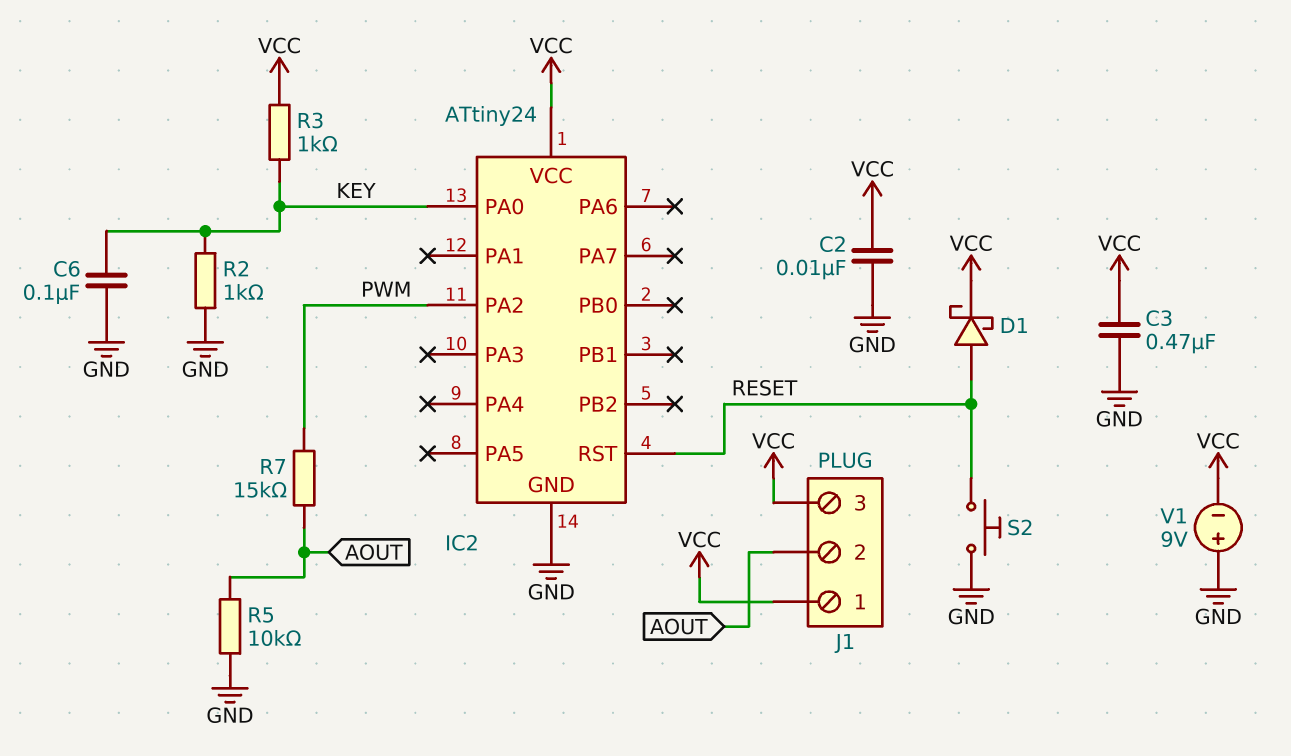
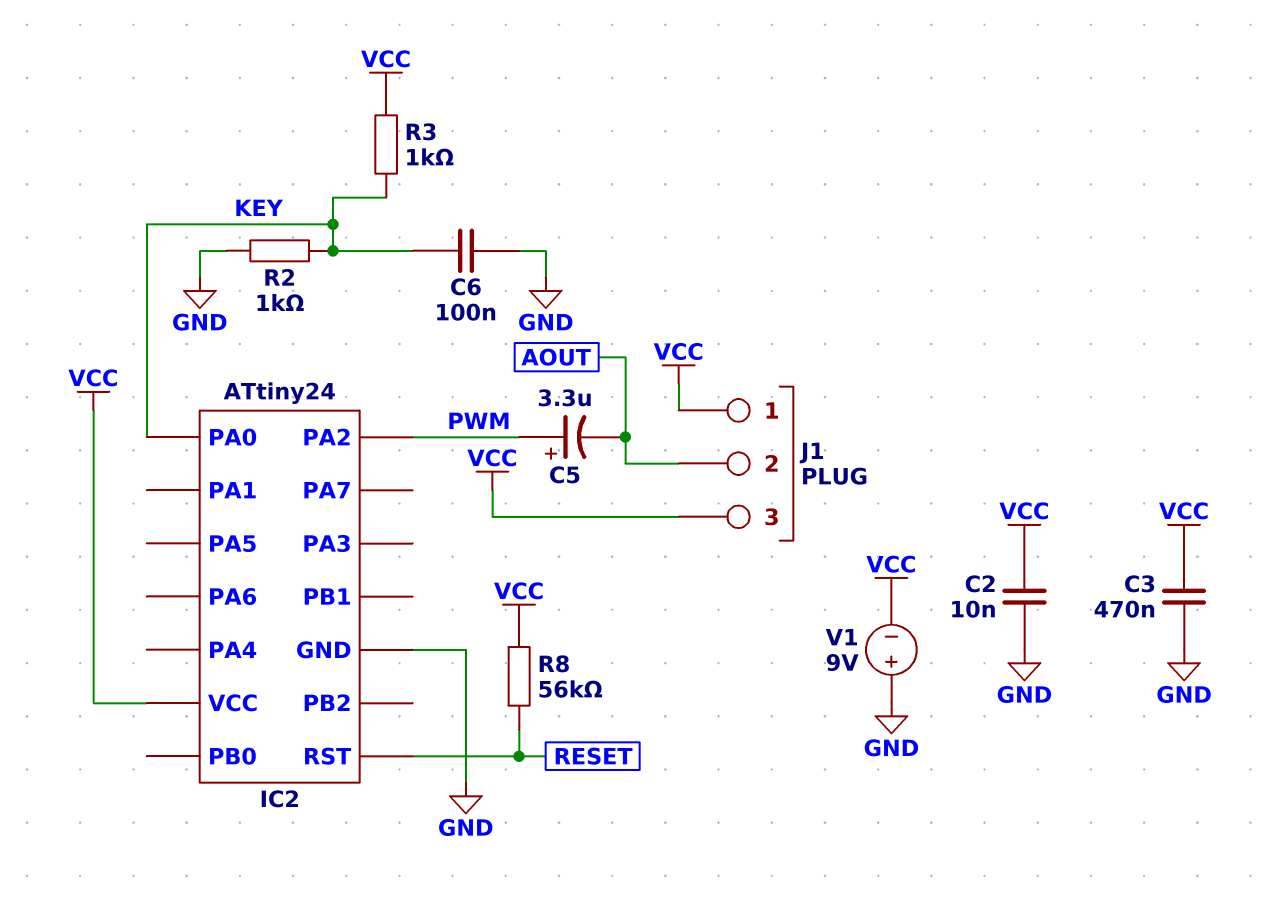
C5: none -> 3.3uF (plus PWM, minus AOUT)
D1: schottky (A RESET, K VCC) -> none
R5: 10k (AOUT, GND) -> none
R7: 15k (AOUT, PWM) -> none
R8: none -> 56k (RESET, VCC)
S2: button (GND, RESET) -> none

